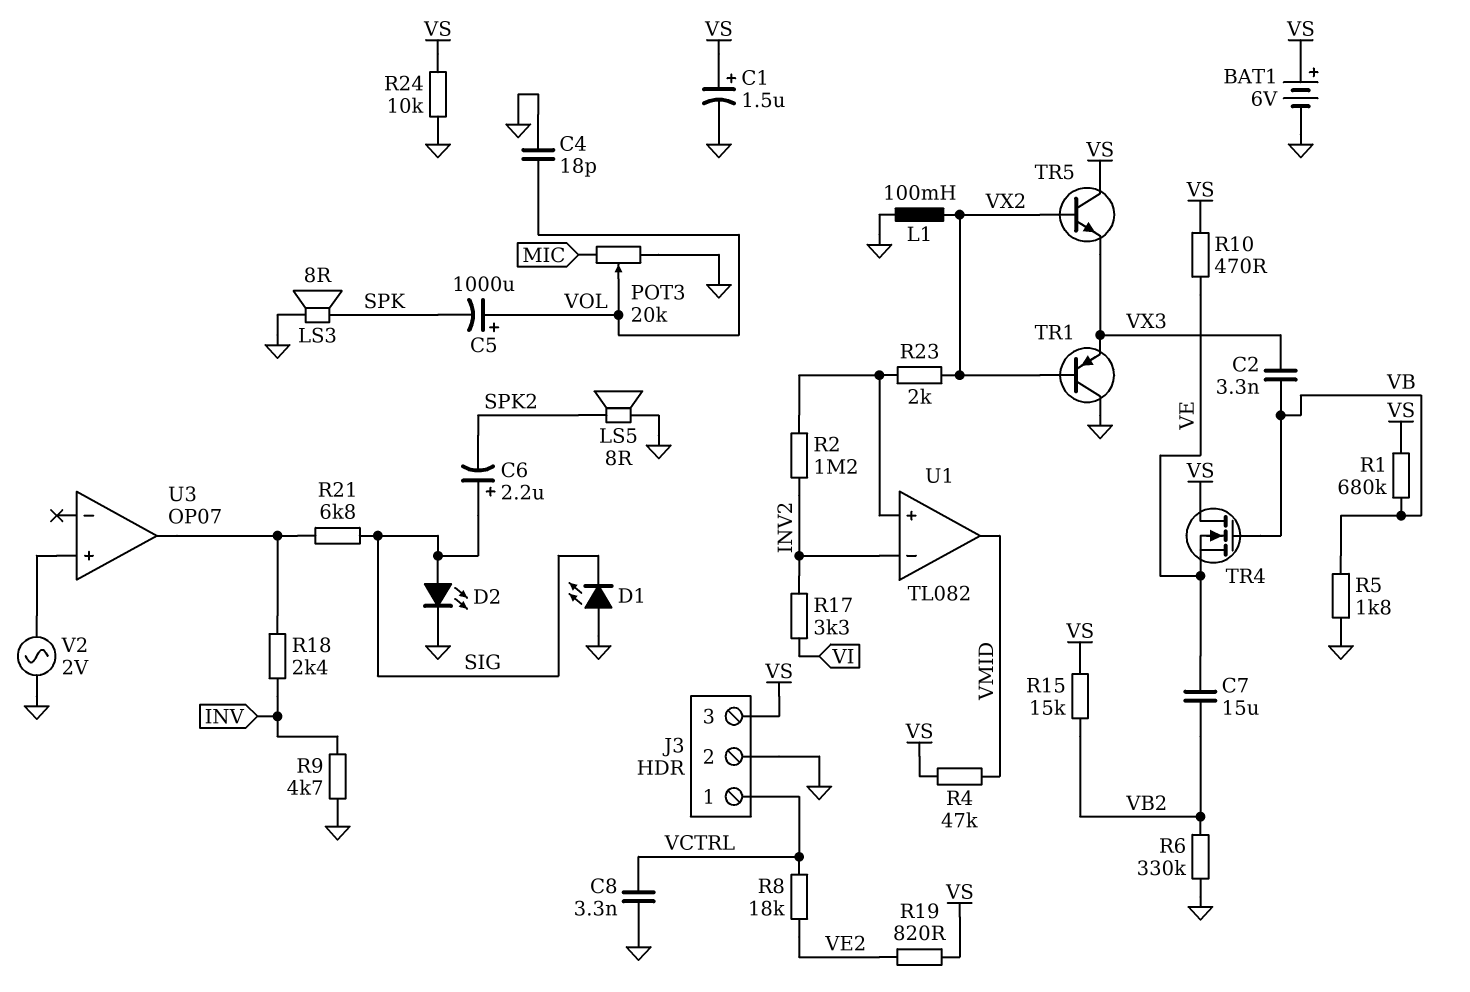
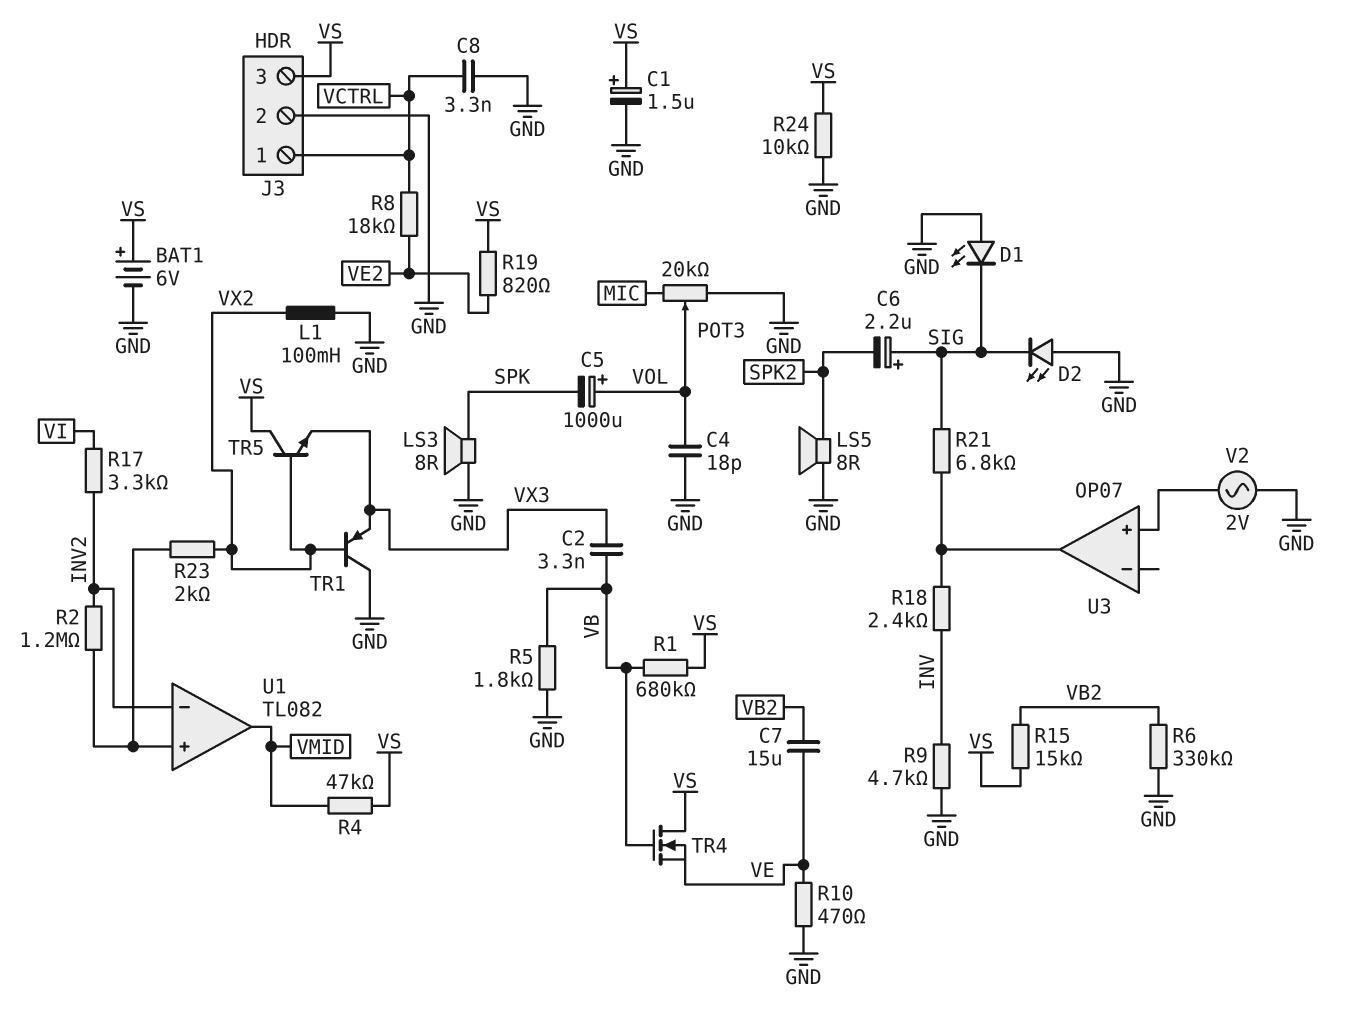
D2: LED (A SIG, K GND) -> LED (A GND, K SIG)
R10: 470 (VE, VS) -> 470 (GND, VE)

